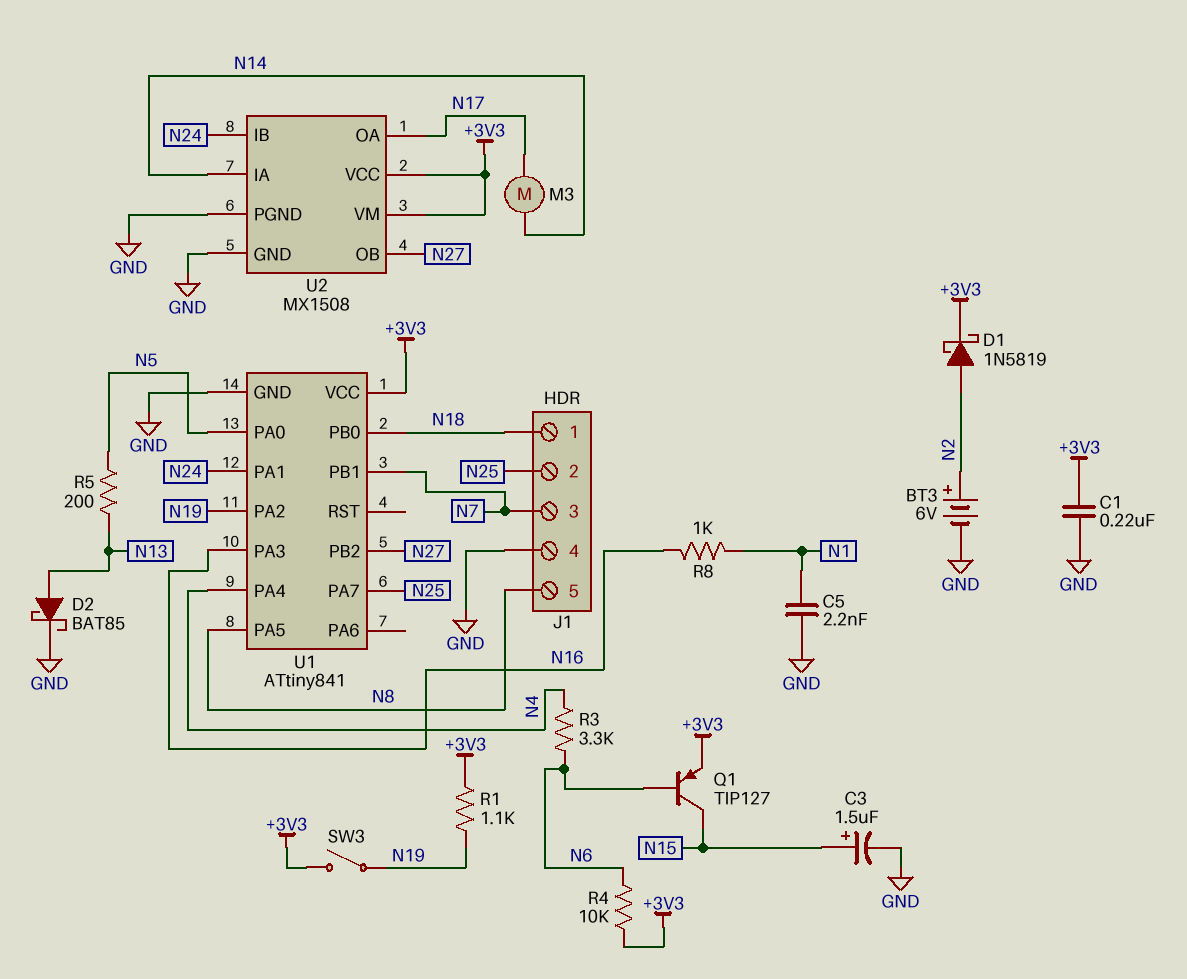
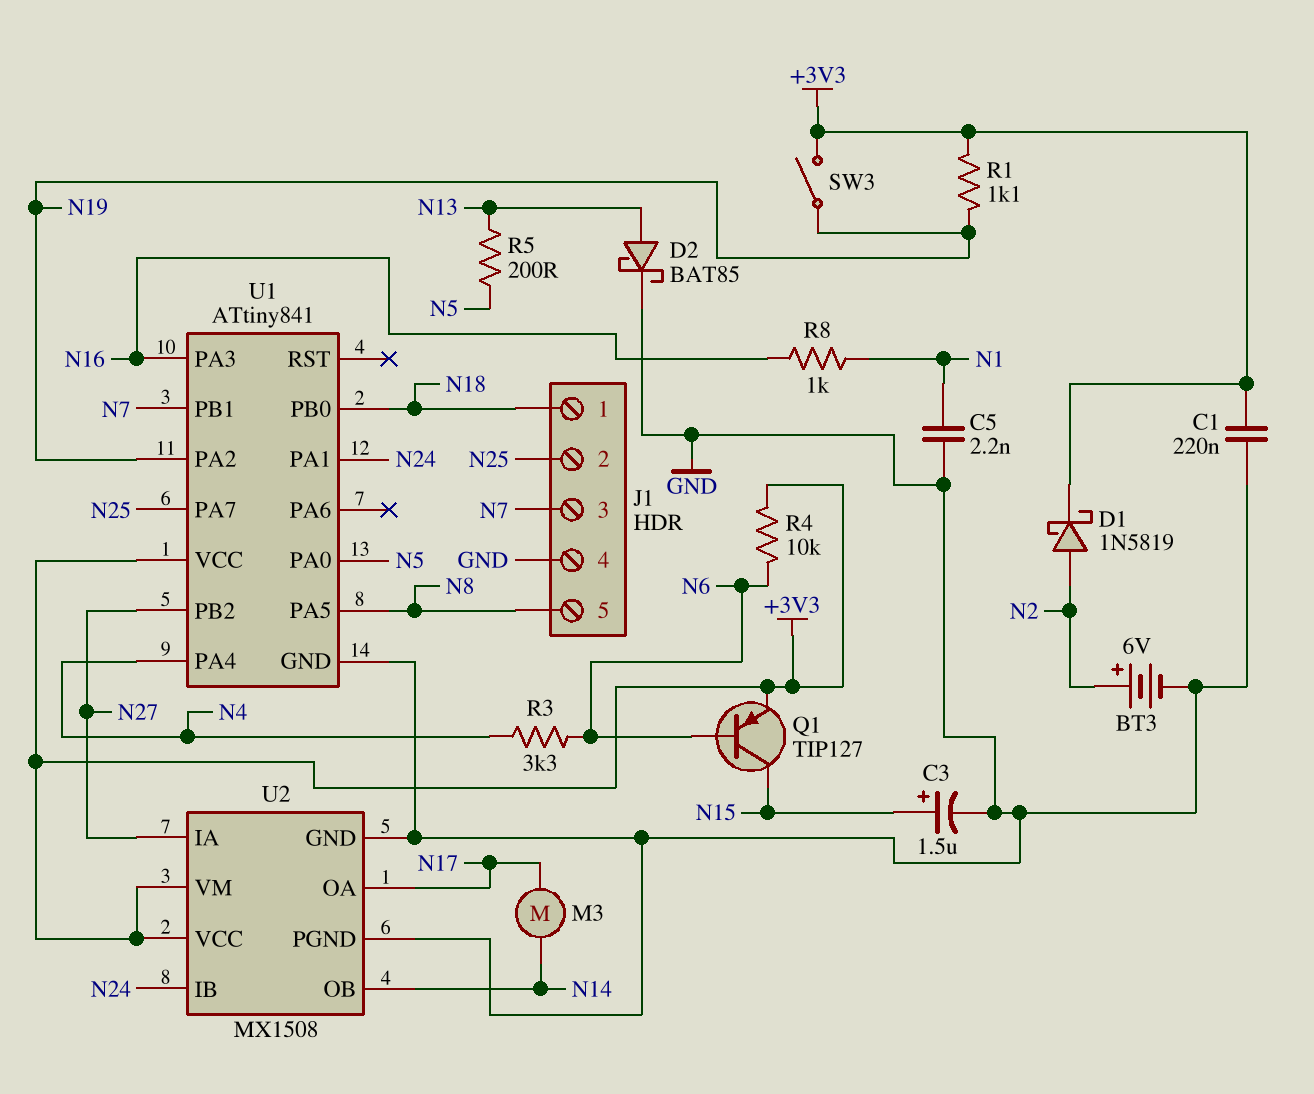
U2 pin IA: N14 -> N27
U2 pin OB: N27 -> N14

